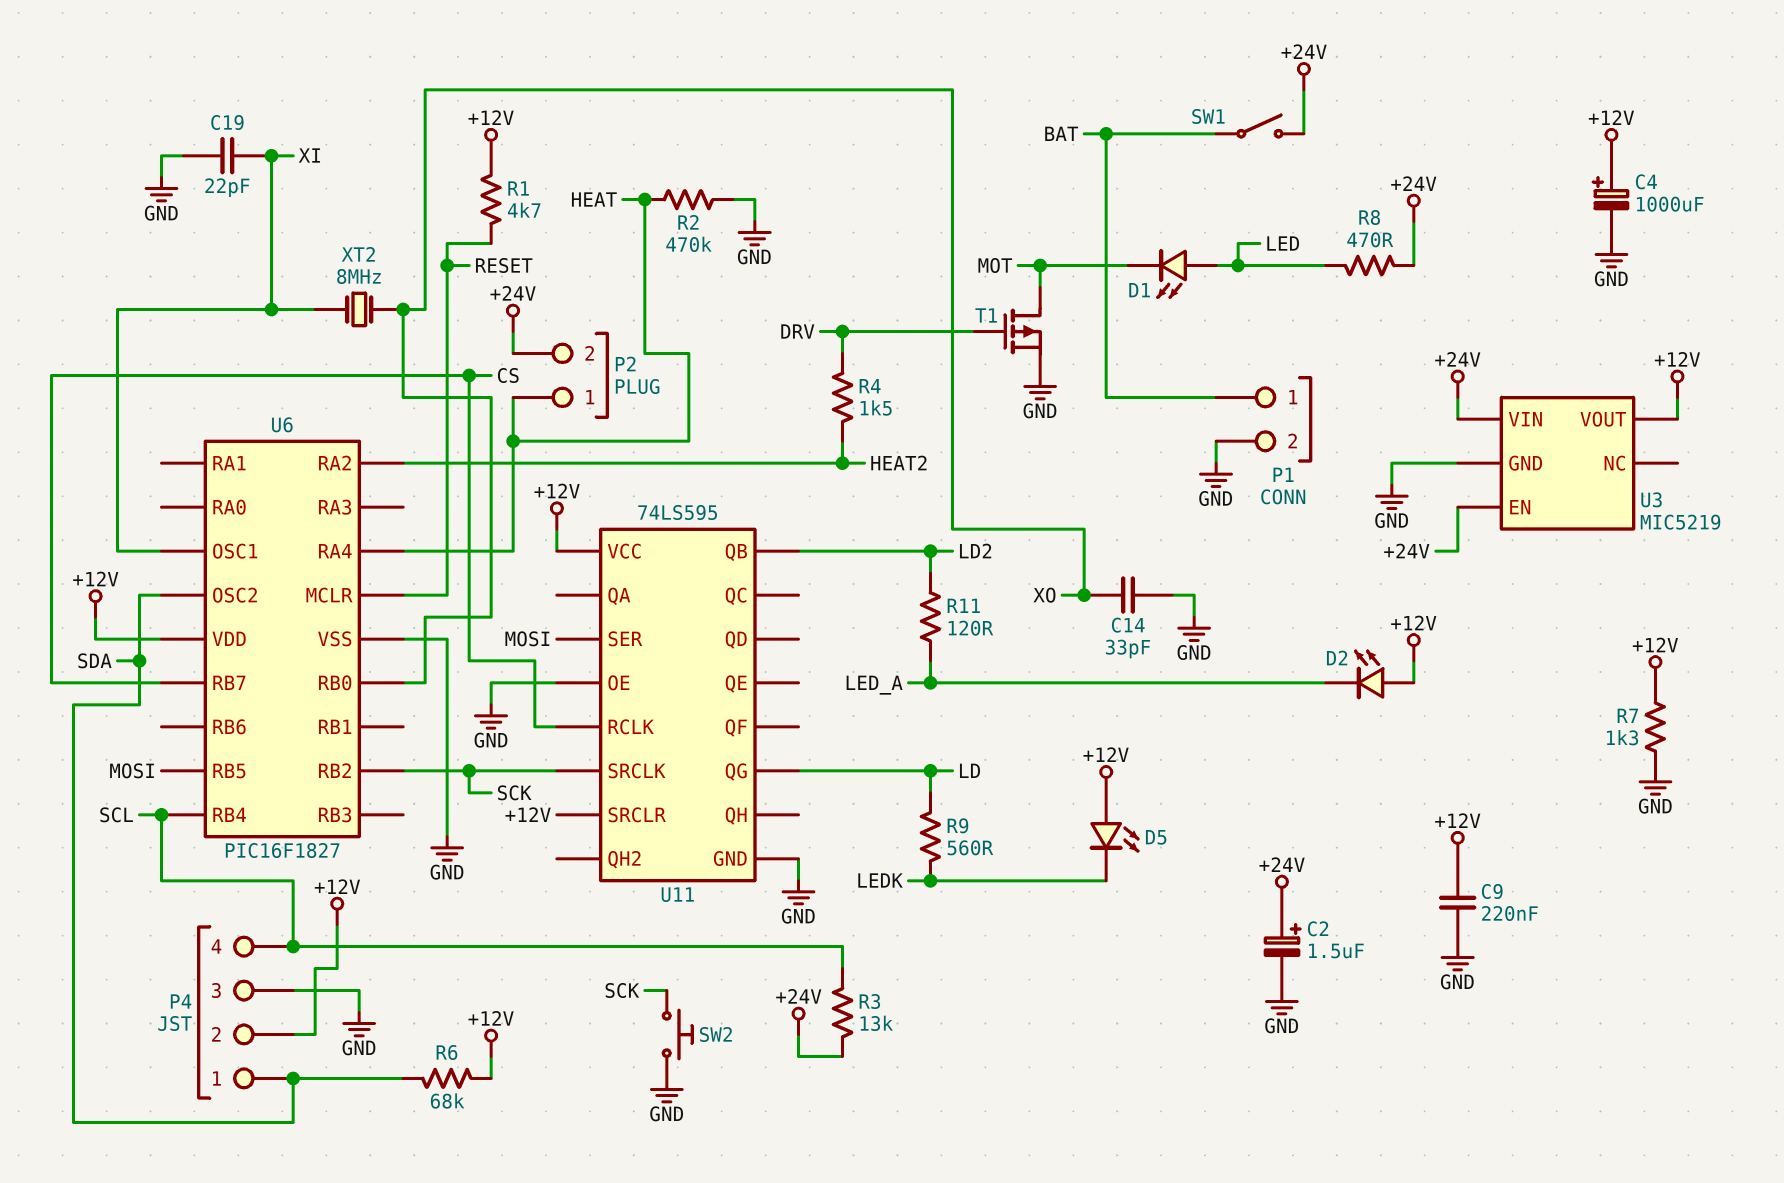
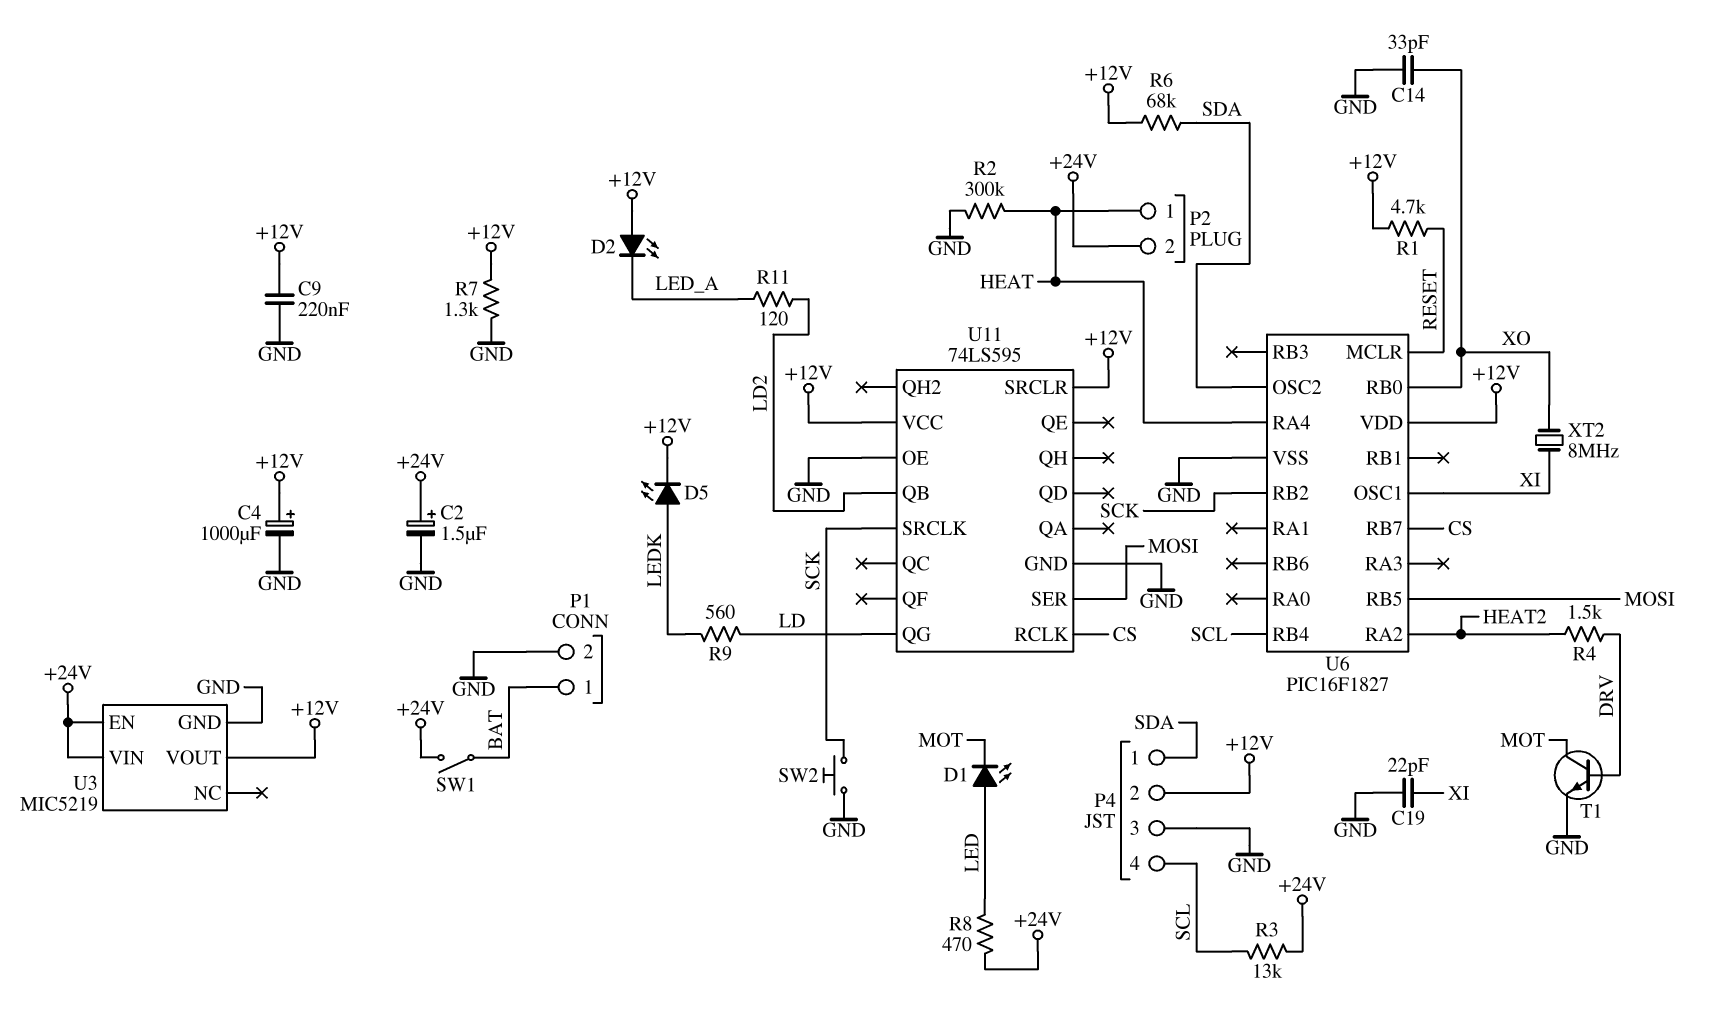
D5: LED (A +12V, K LEDK) -> LED (A LEDK, K +12V)
R2: 470k (GND, HEAT) -> 300k (GND, HEAT)
T1: PMOS (G DRV, D MOT, S GND) -> NPN (B DRV, C MOT, E GND)

